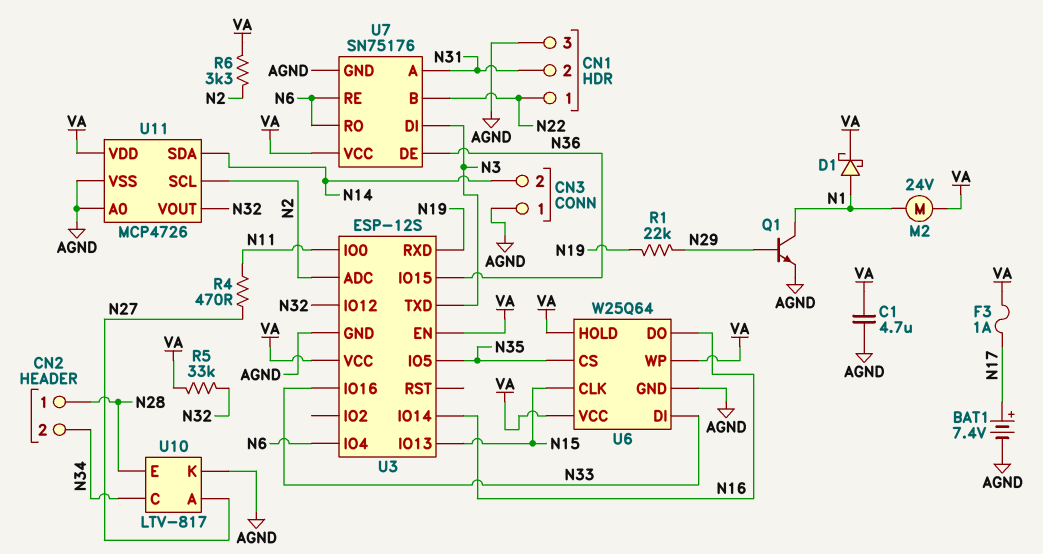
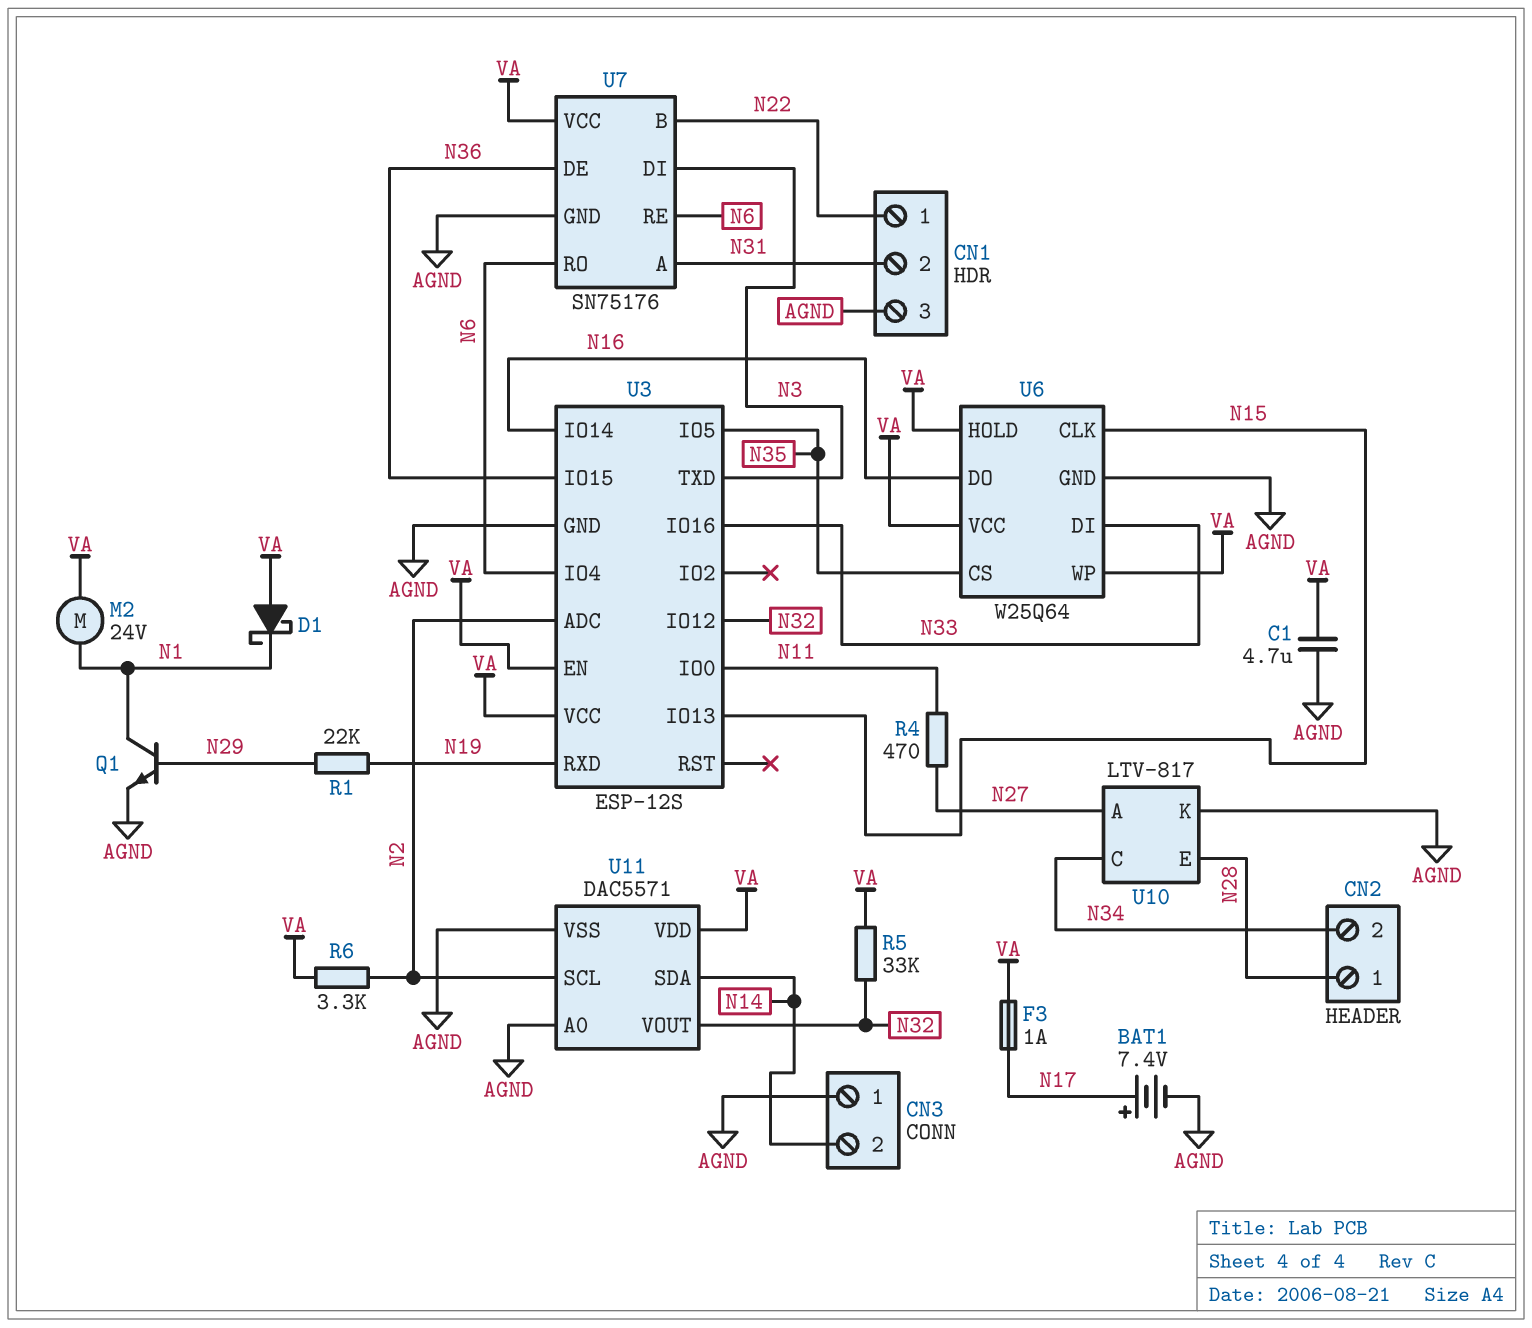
D1: schottky (A N1, K VA) -> schottky (A VA, K N1)
U11: MCP4726 -> DAC5571

